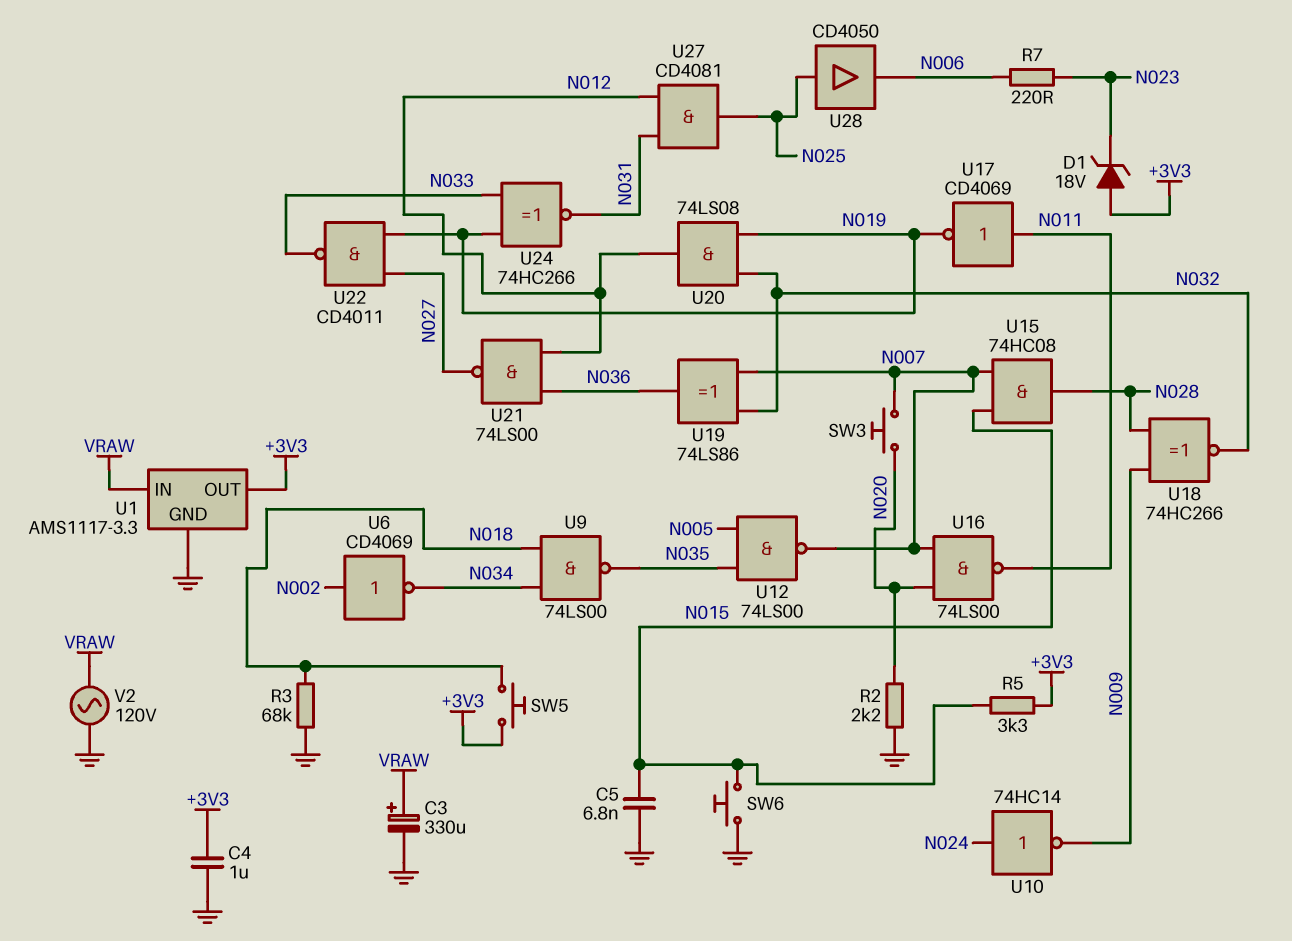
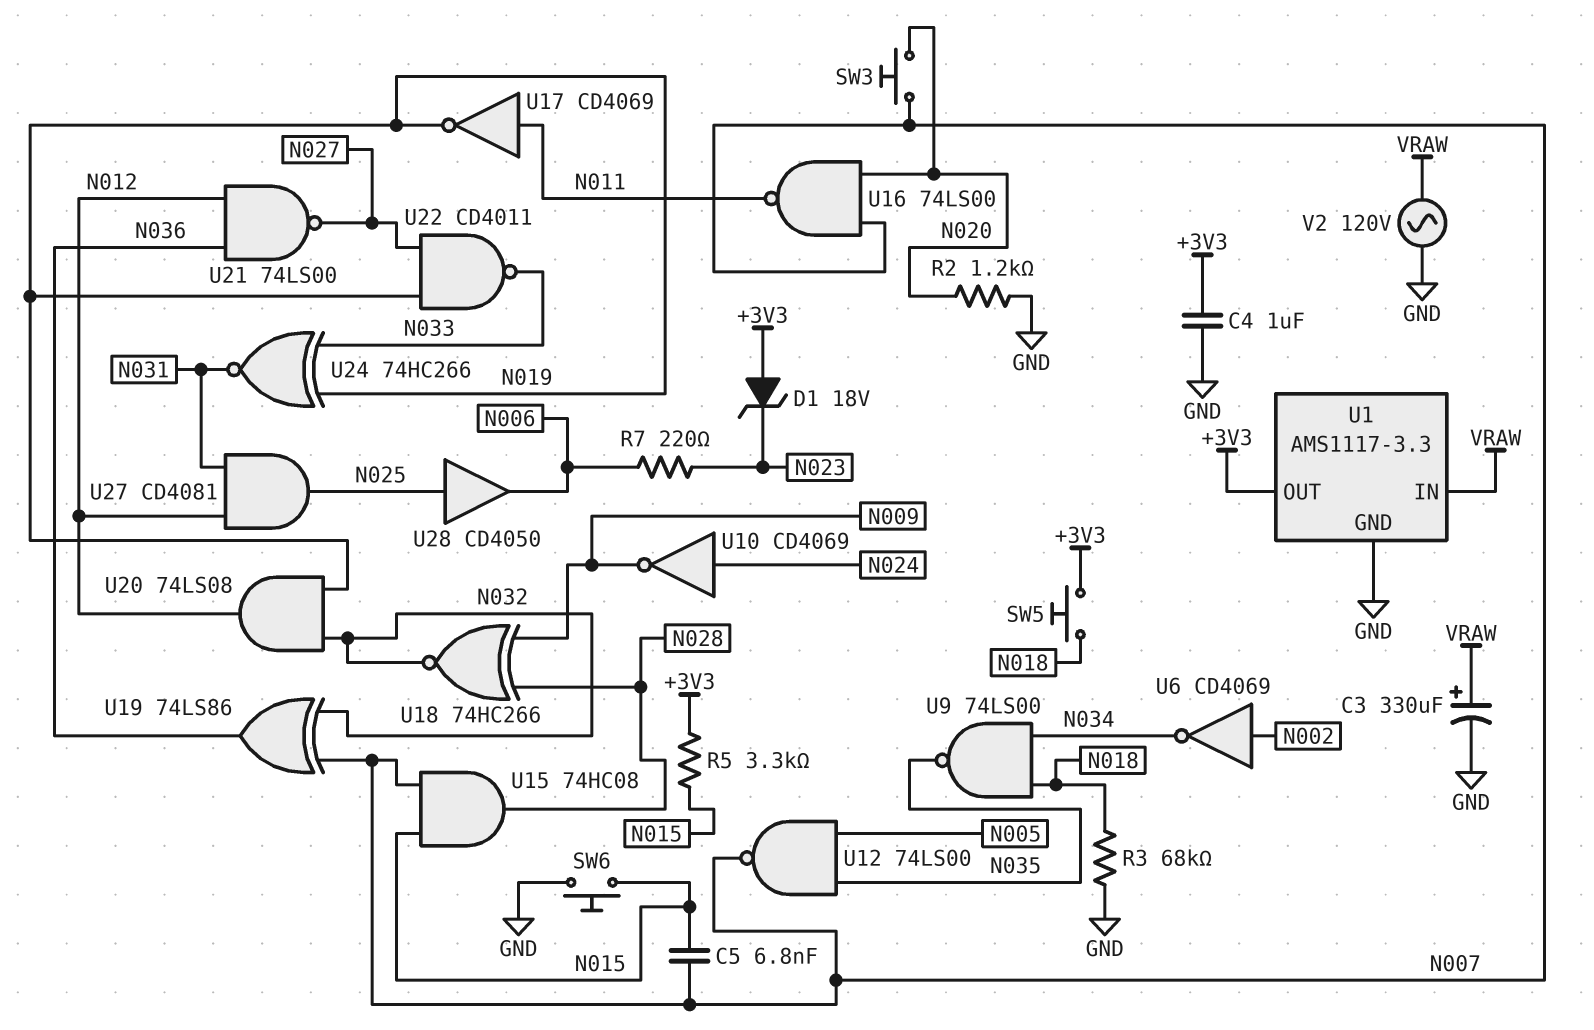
C5: 6.8nF (GND, N015) -> 6.8nF (N007, N015)
R2: 2.2k (GND, N020) -> 1.2k (GND, N020)
U10: NOT 74HC14 (in N024, out N009) -> NOT CD4069 (in N024, out N009)

